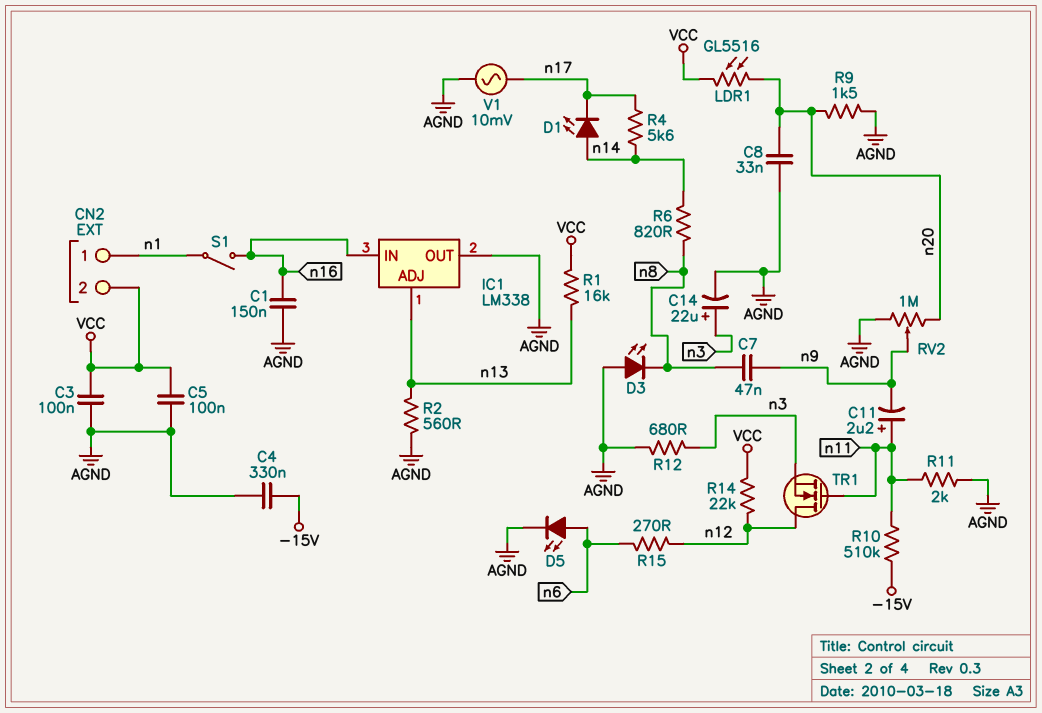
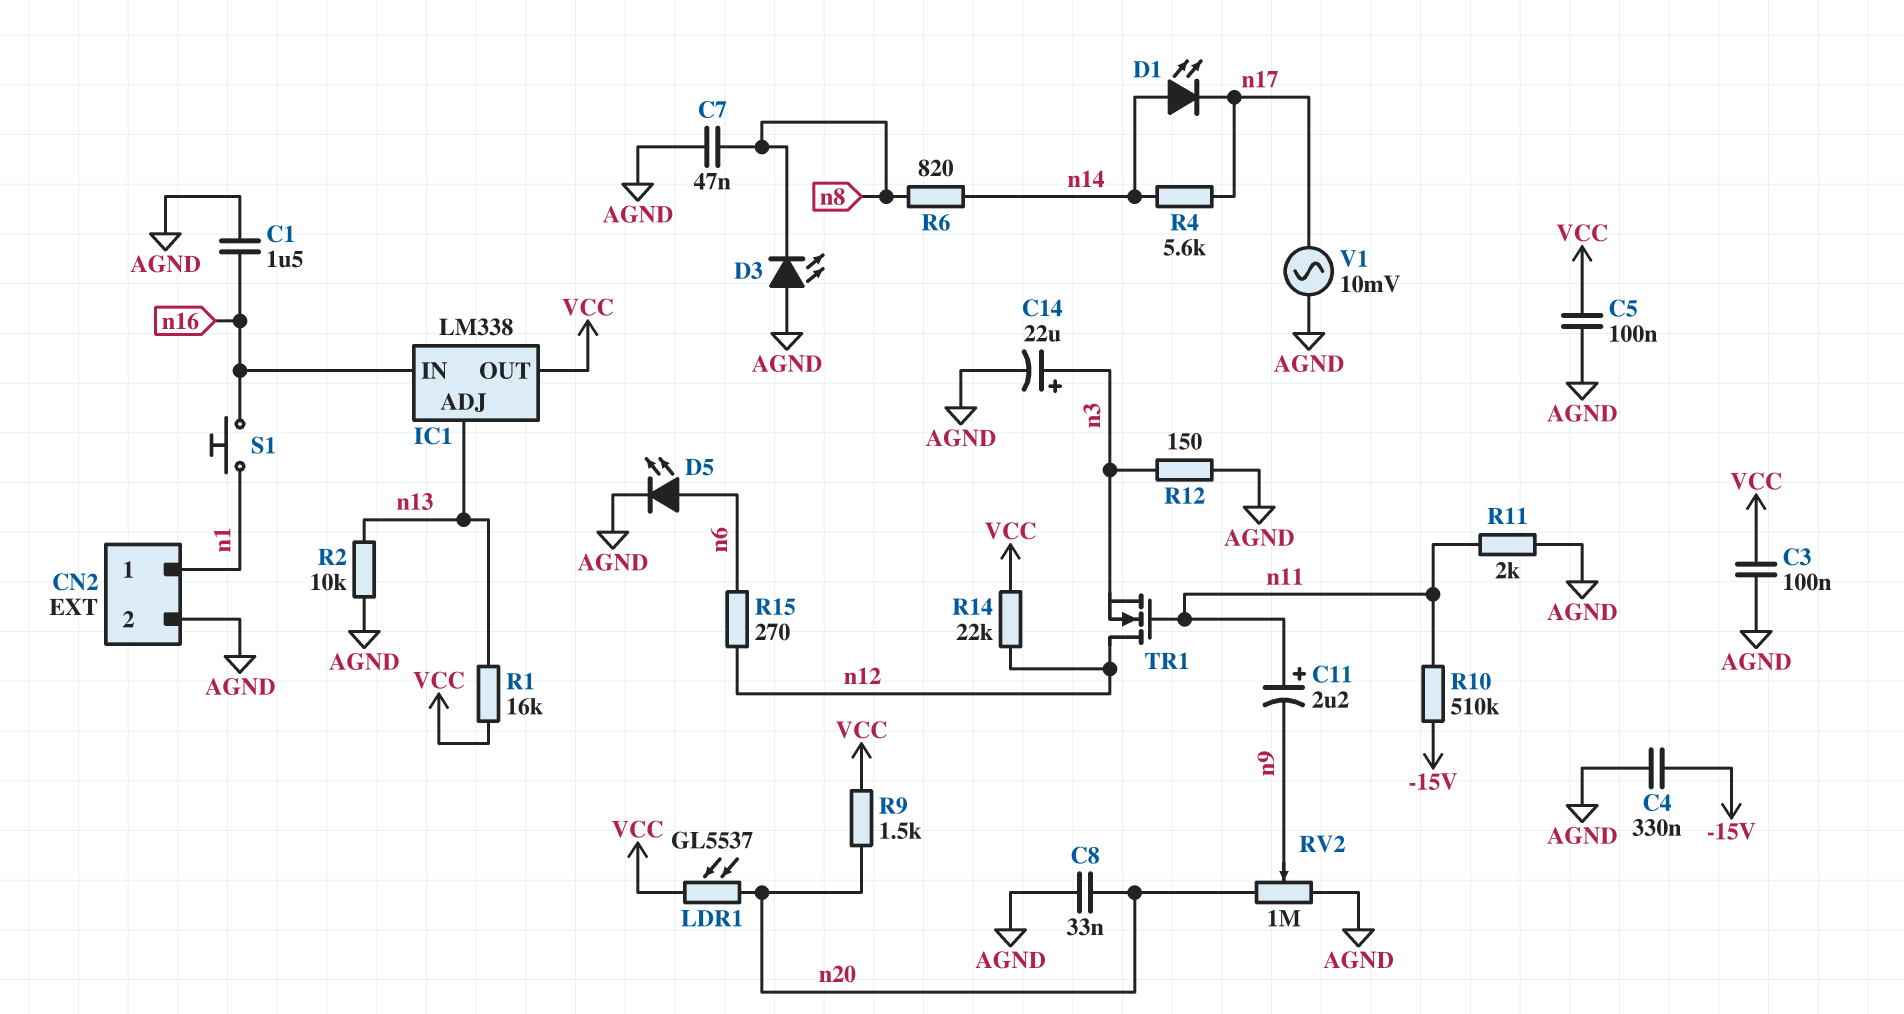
C1: 150nF (AGND, n16) -> 1.5uF (AGND, n16)
C7: 47nF (n8, n9) -> 47nF (AGND, n8)
CN2 pin 2: VCC -> AGND
IC1 pin OUT: AGND -> VCC
LDR1: GL5516 (VCC, n20) -> GL5537 (VCC, n20)
R2: 560 (AGND, n13) -> 10k (AGND, n13)
R9: 1.5k (AGND, n20) -> 1.5k (VCC, n20)
R12: 680 (AGND, n3) -> 150 (AGND, n3)
S1: switch (n1, n16) -> button (n1, n16)

